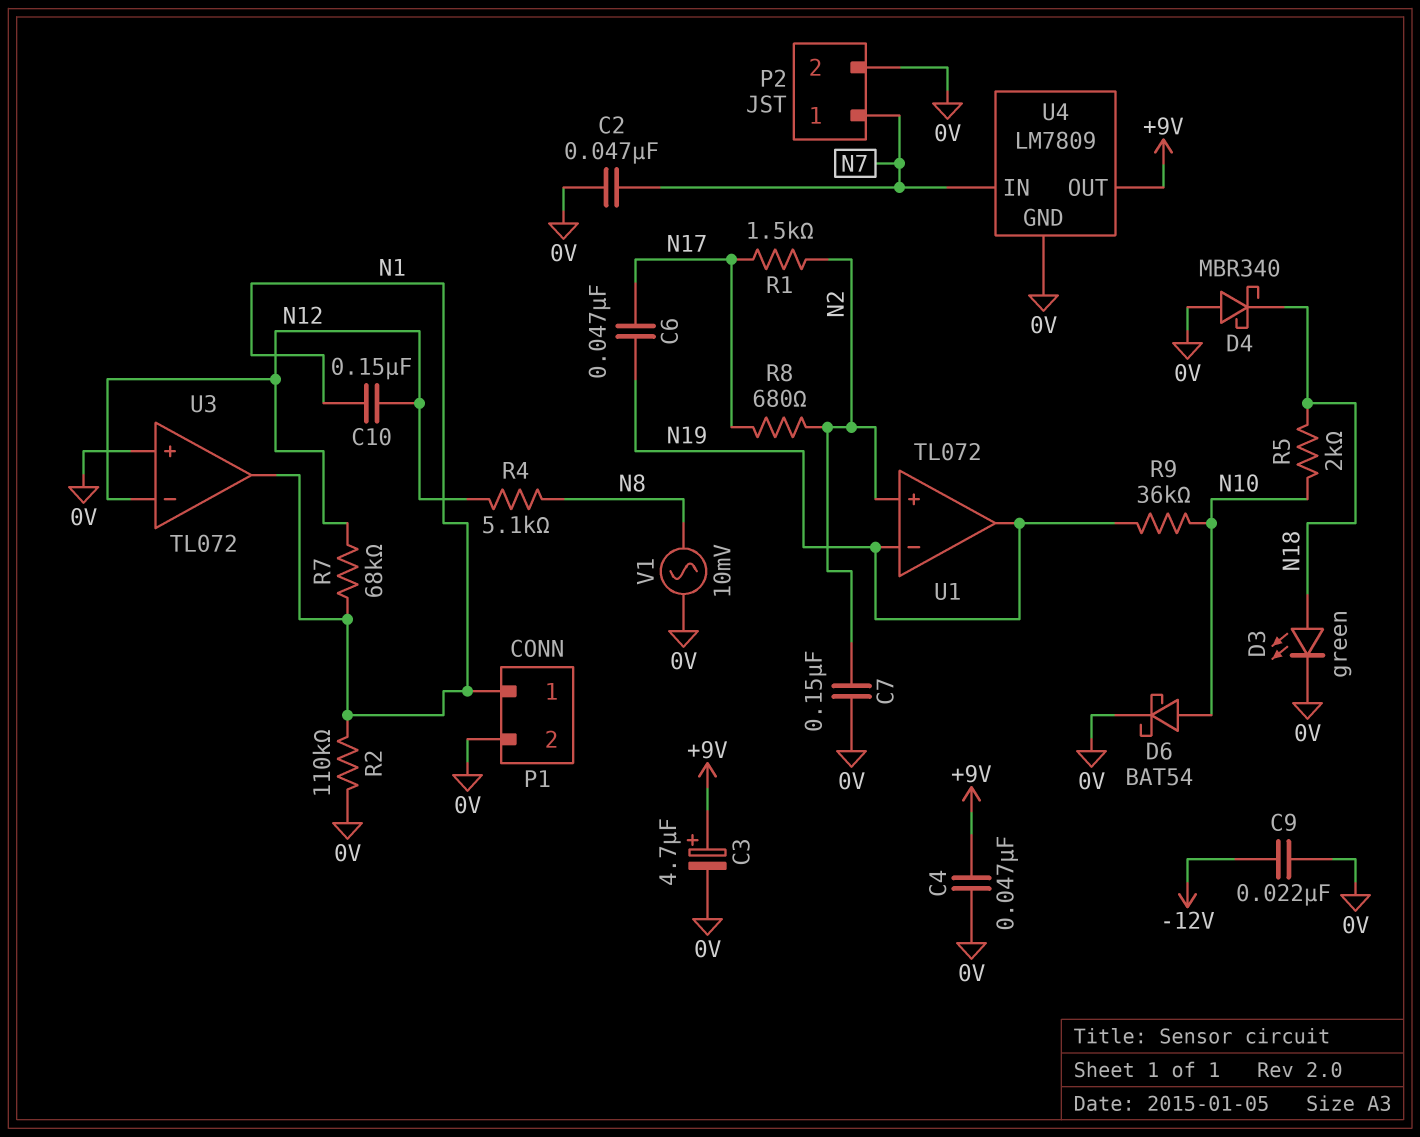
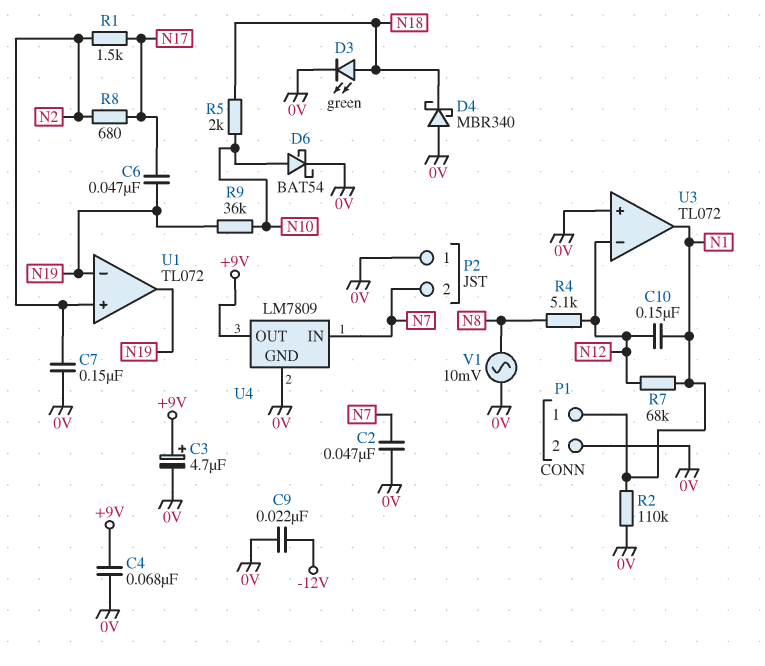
C4: 47nF (+9V, 0V) -> 68nF (+9V, 0V)
P2 pin 1: N7 -> 0V
P2 pin 2: 0V -> N7

